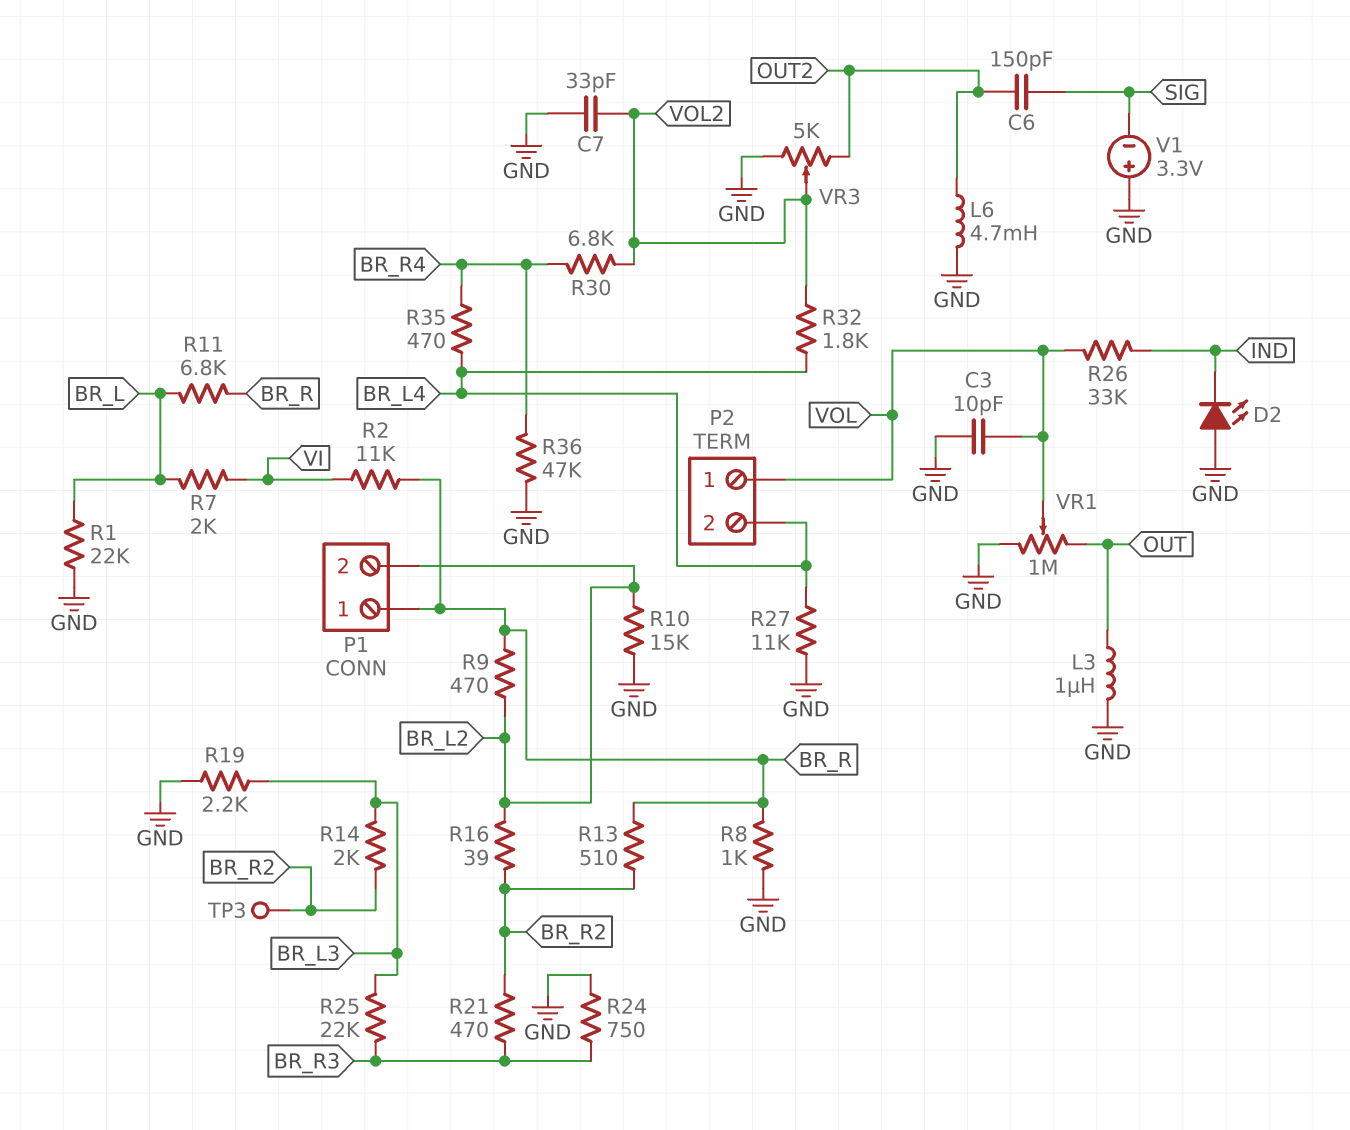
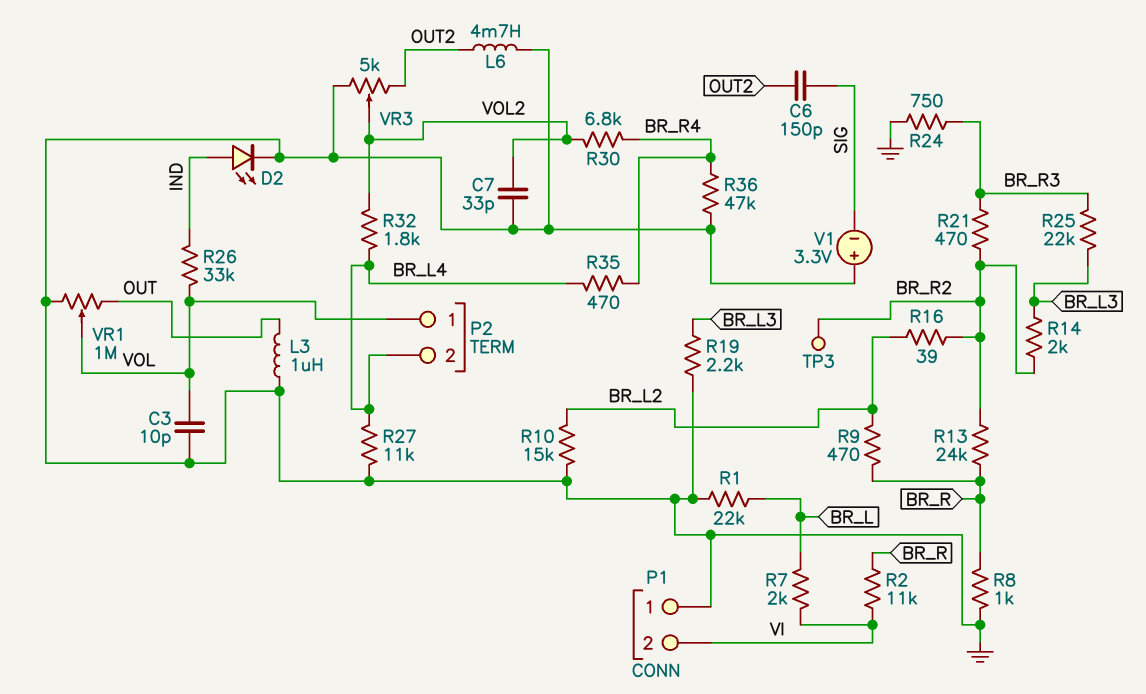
D2: LED (A GND, K IND) -> LED (A IND, K GND)
P1 pin 1: BR_R -> GND
P1 pin 2: BR_L2 -> VI
R11: 6.8k (BR_L, BR_R) -> none
R13: 510 (BR_R, BR_R2) -> 24k (BR_R, BR_R2)

